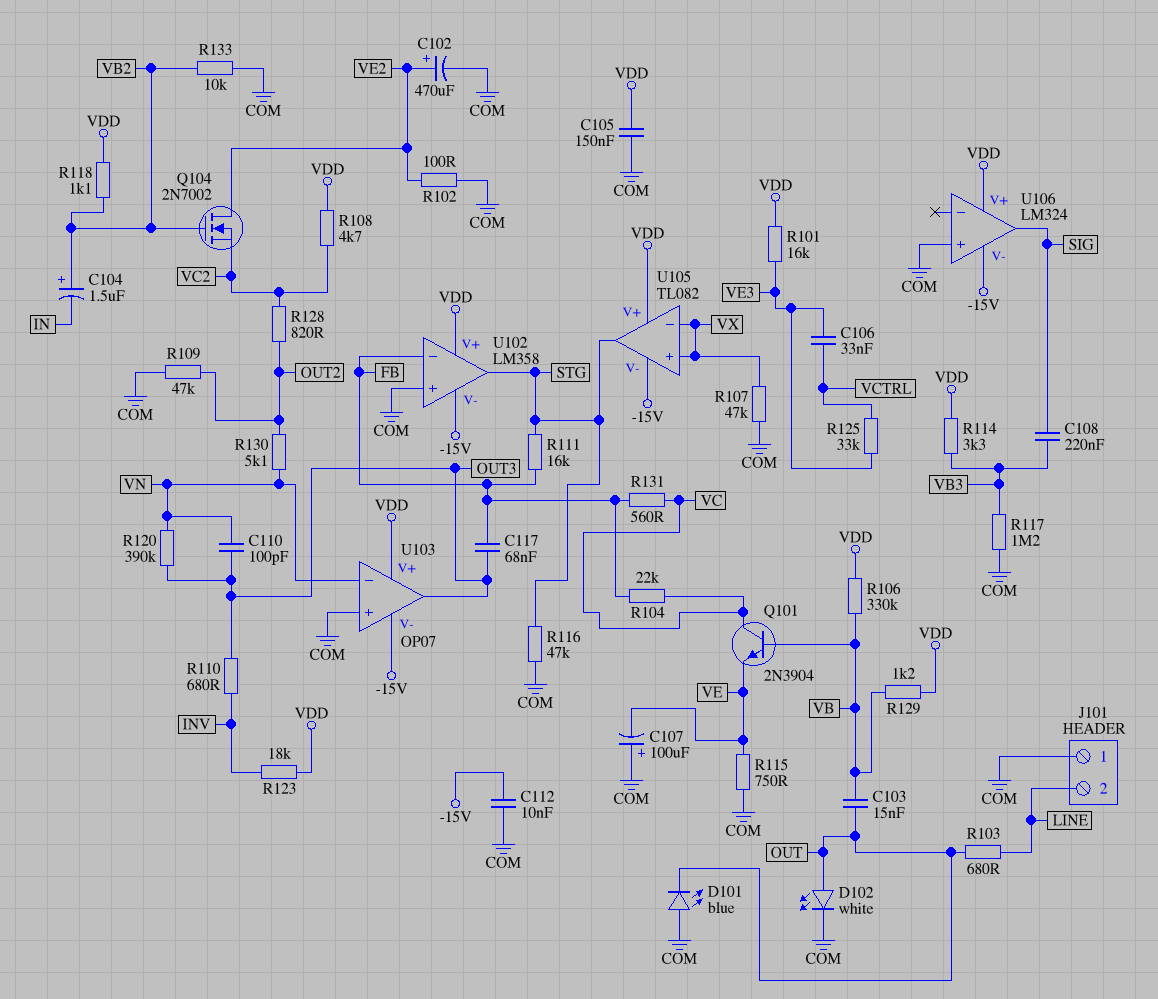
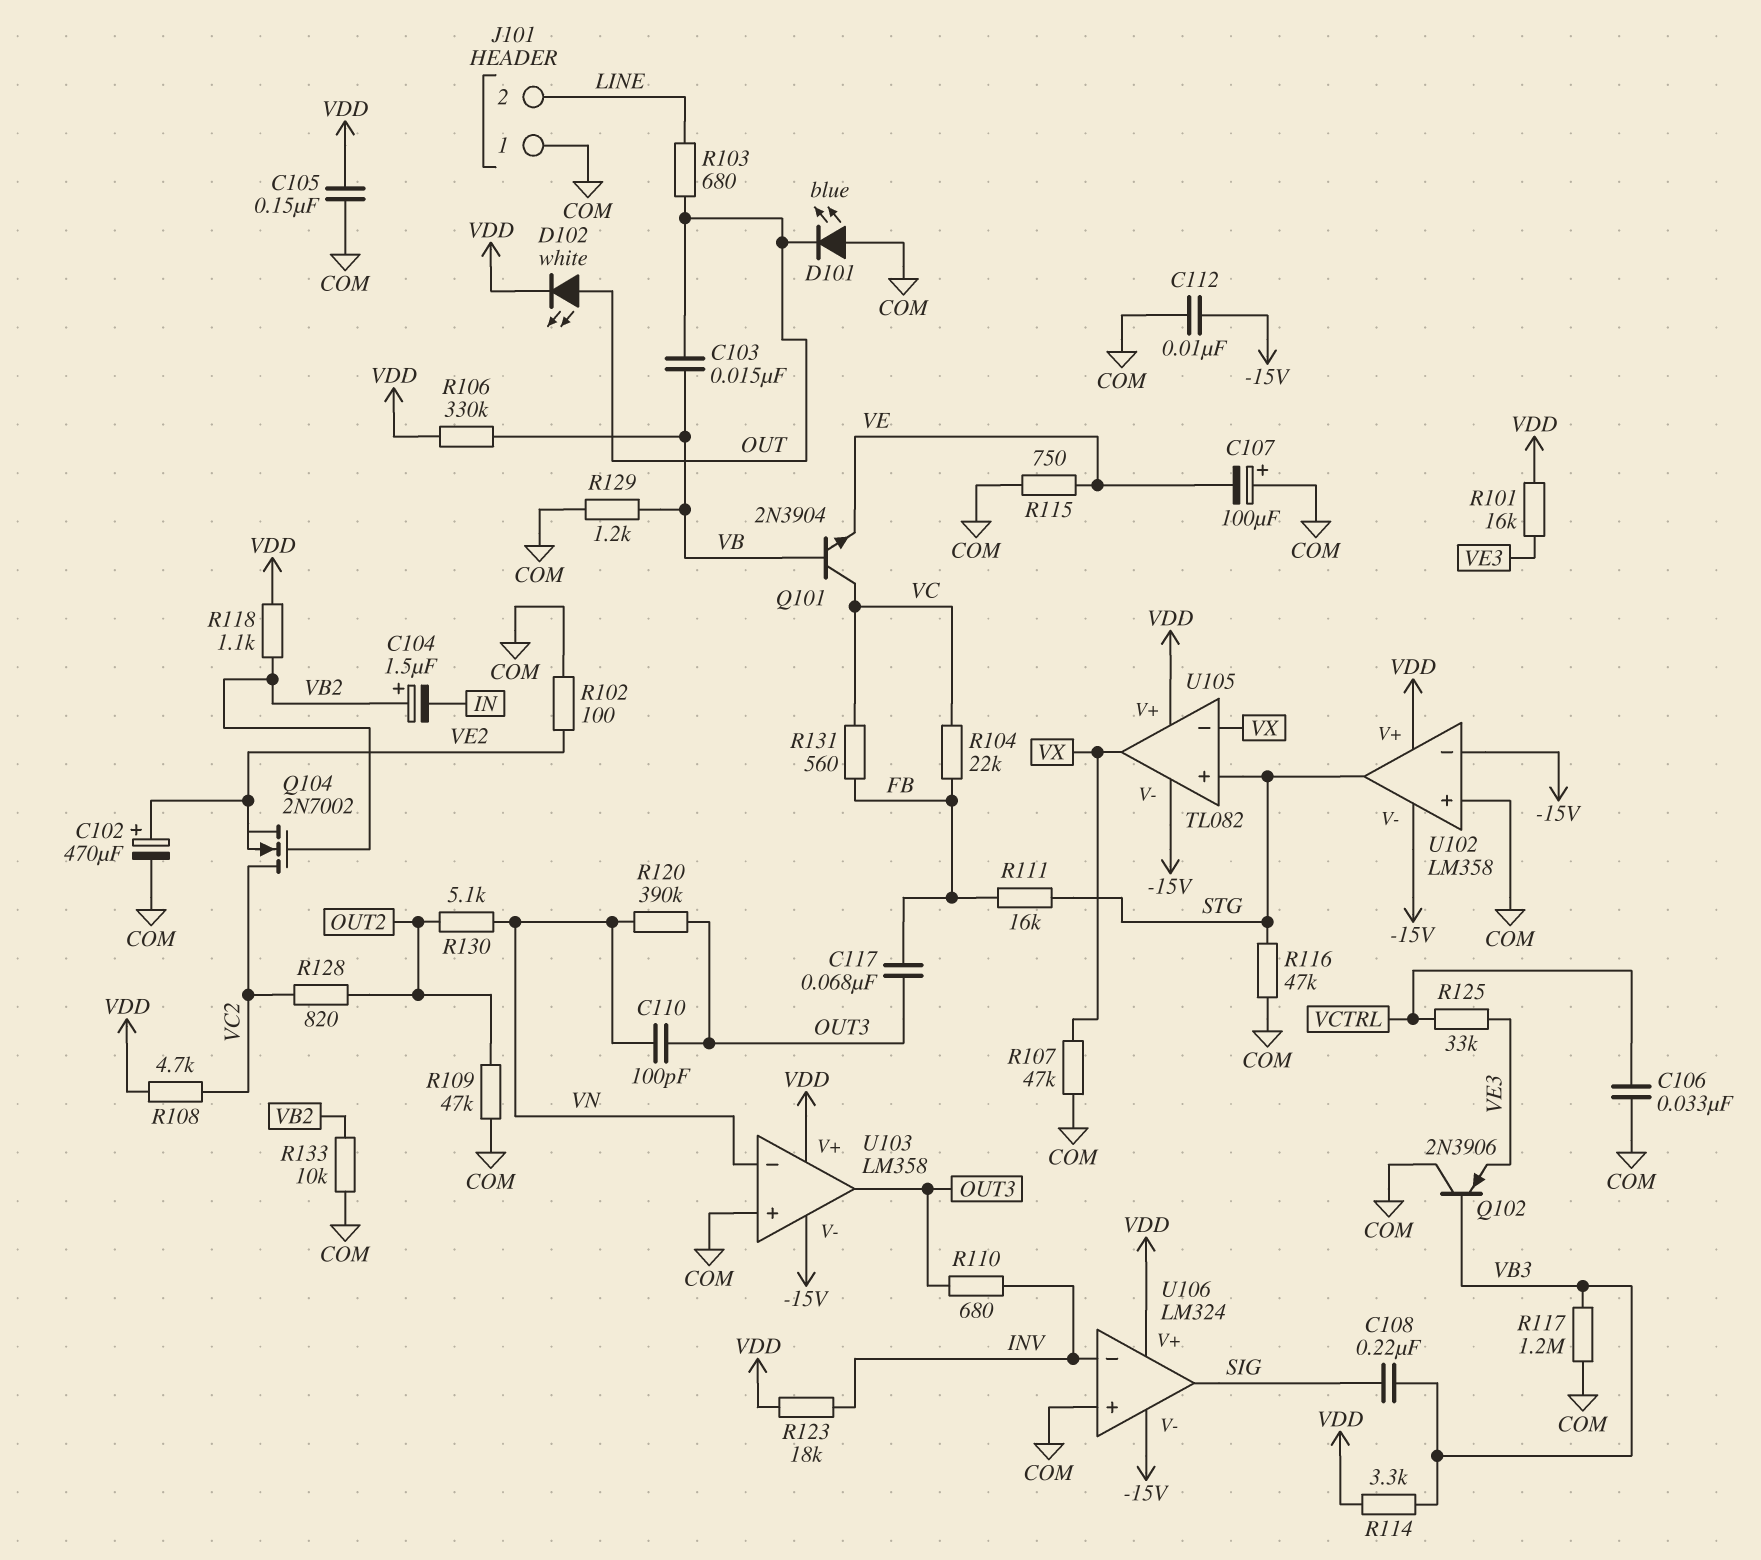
C106: 33nF (VCTRL, VE3) -> 33nF (COM, VCTRL)
D102: LED white (A OUT, K COM) -> LED white (A OUT, K VDD)
Q102: none -> PNP 2N3906 (B VB3, C COM, E VE3)
Q104: NMOS 2N7002 (G VB2, D VE2, S VC2) -> NMOS 2N7002 (G VB2, D VC2, S VE2)
R129: 1.2k (VB, VDD) -> 1.2k (COM, VB)
U102 pin in-: FB -> -15V
U103: OP07 -> LM358
U105 pin in+: VX -> STG
U105 pin out: STG -> VX
U106 pin in-: none -> INV

